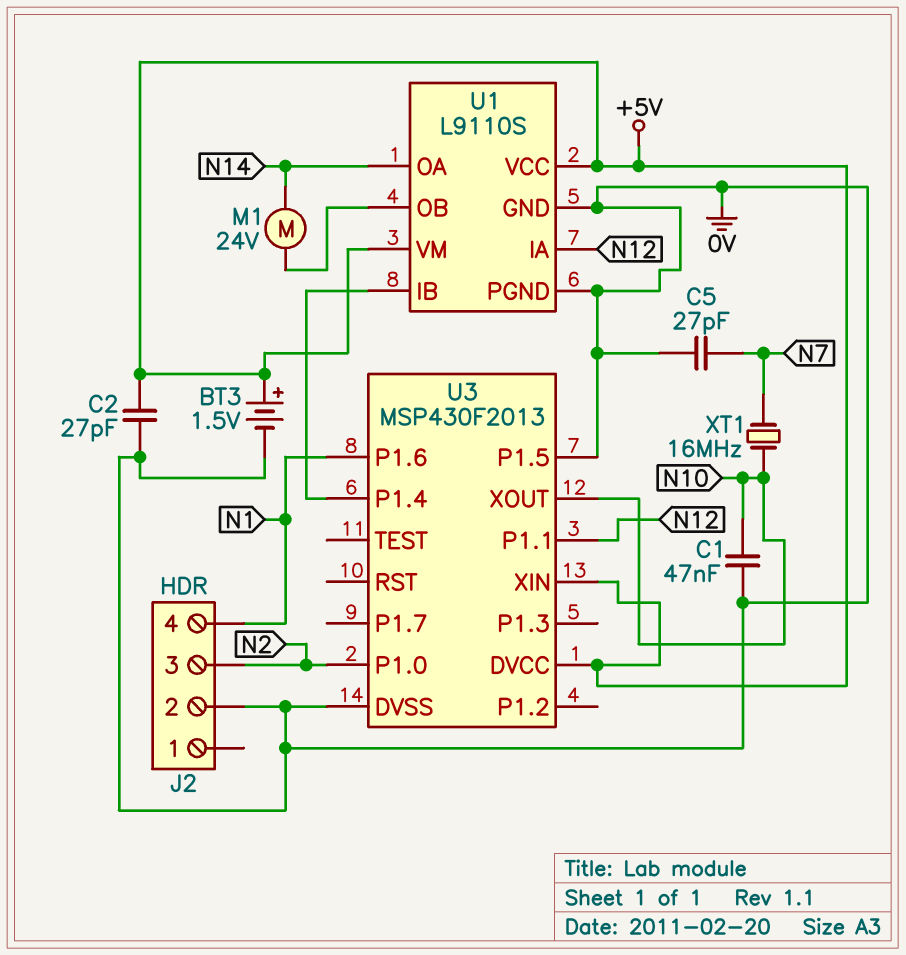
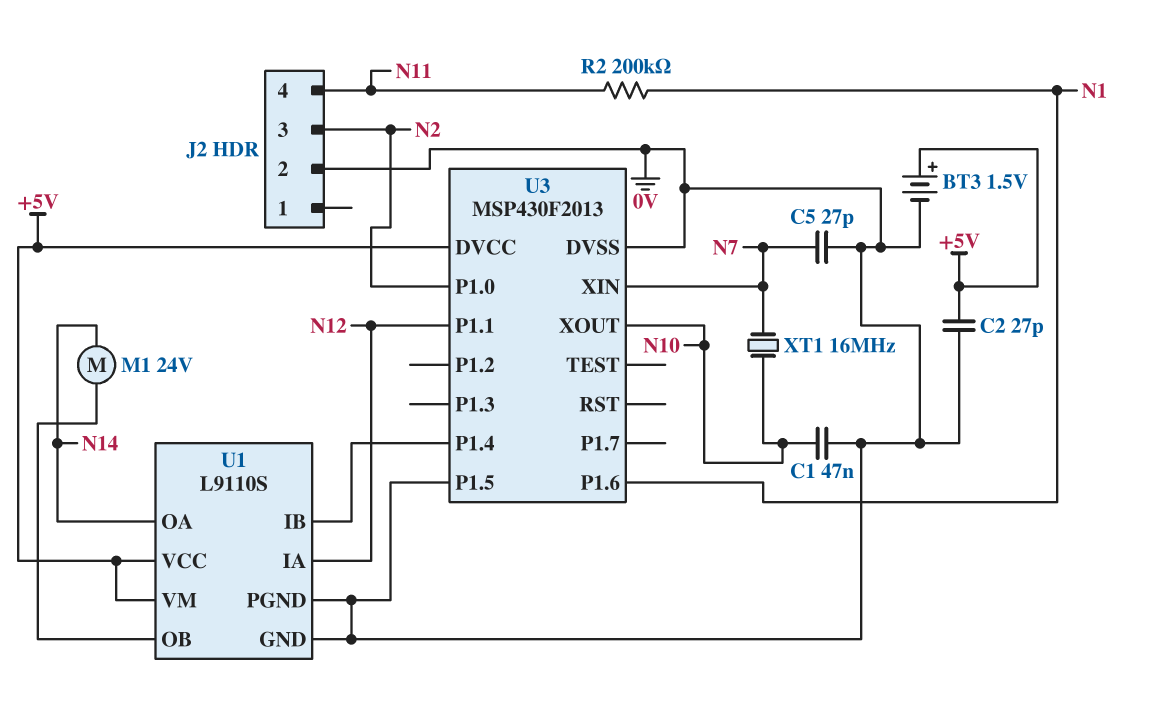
J2 pin 4: N1 -> N11
R2: none -> 200k (N1, N11)
U3 pin XIN: +5V -> N7

